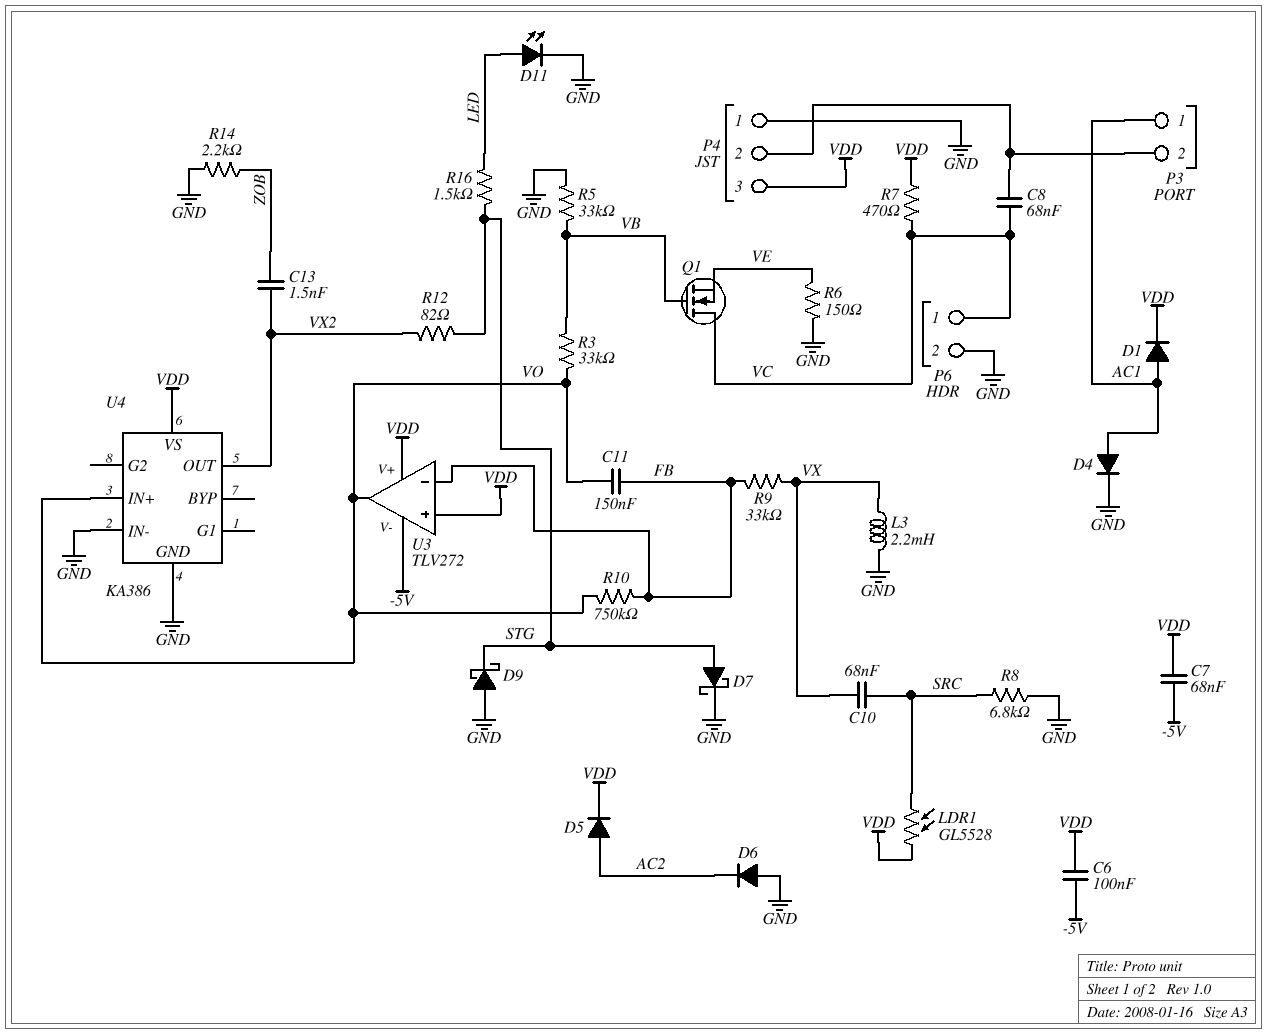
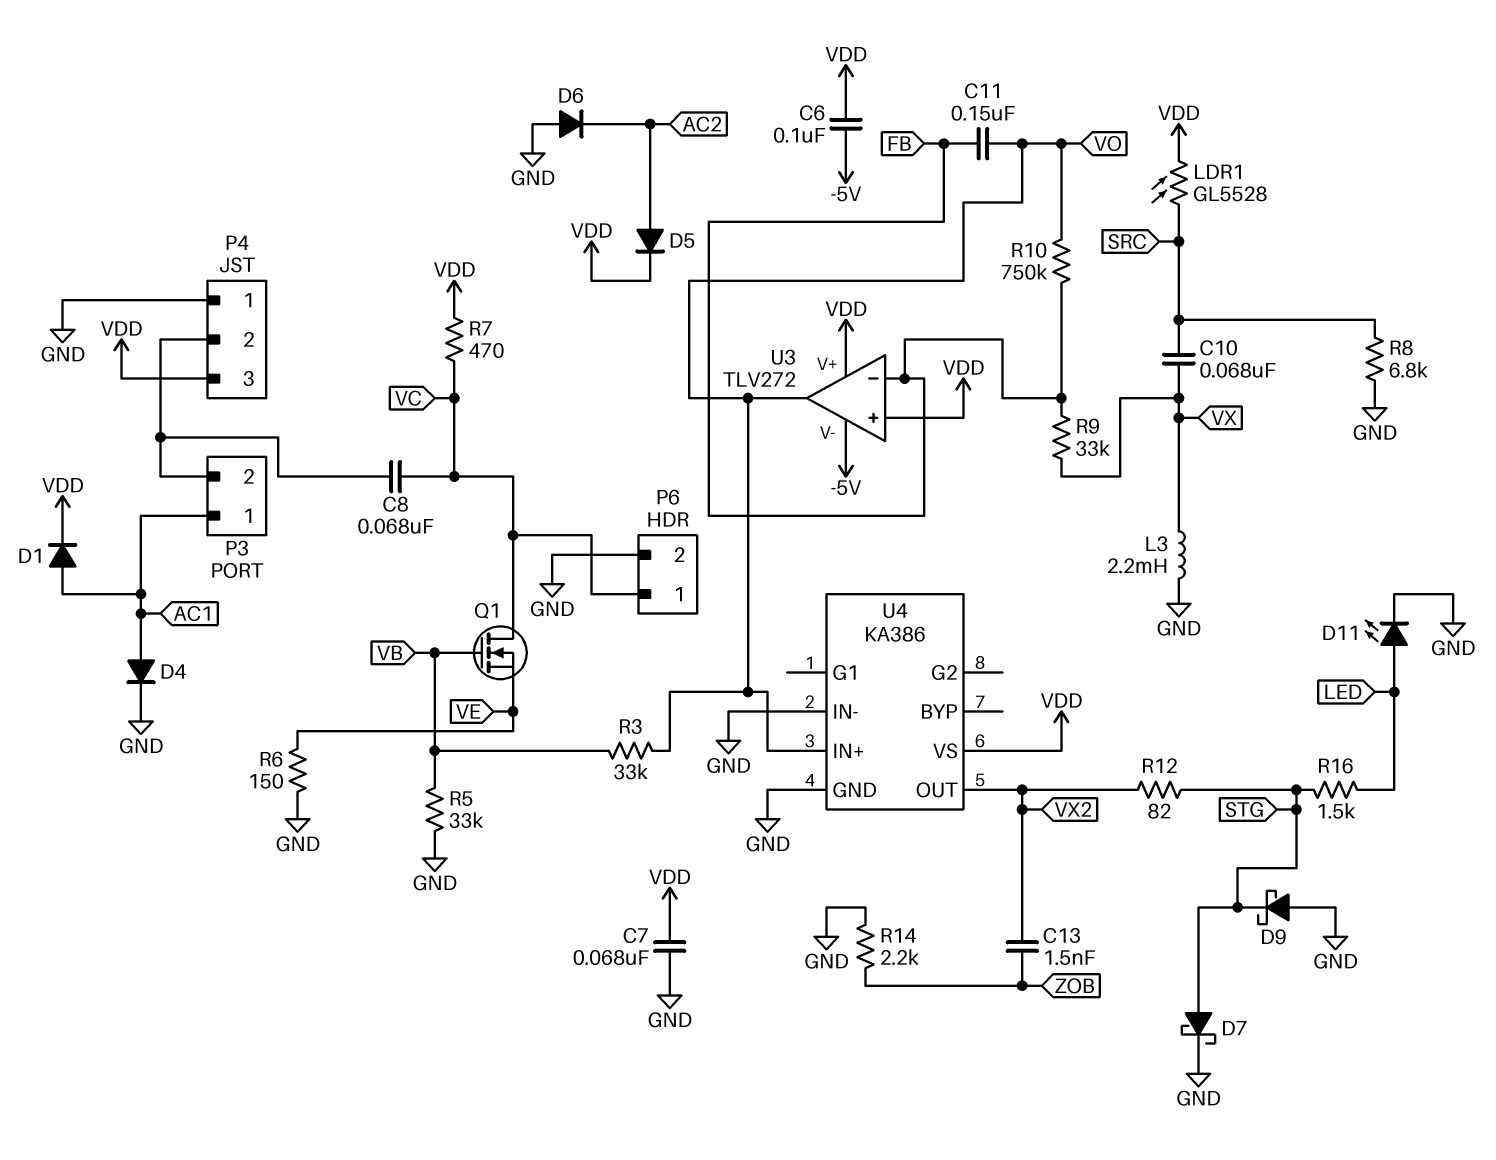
C7: 68nF (-5V, VDD) -> 68nF (GND, VDD)

